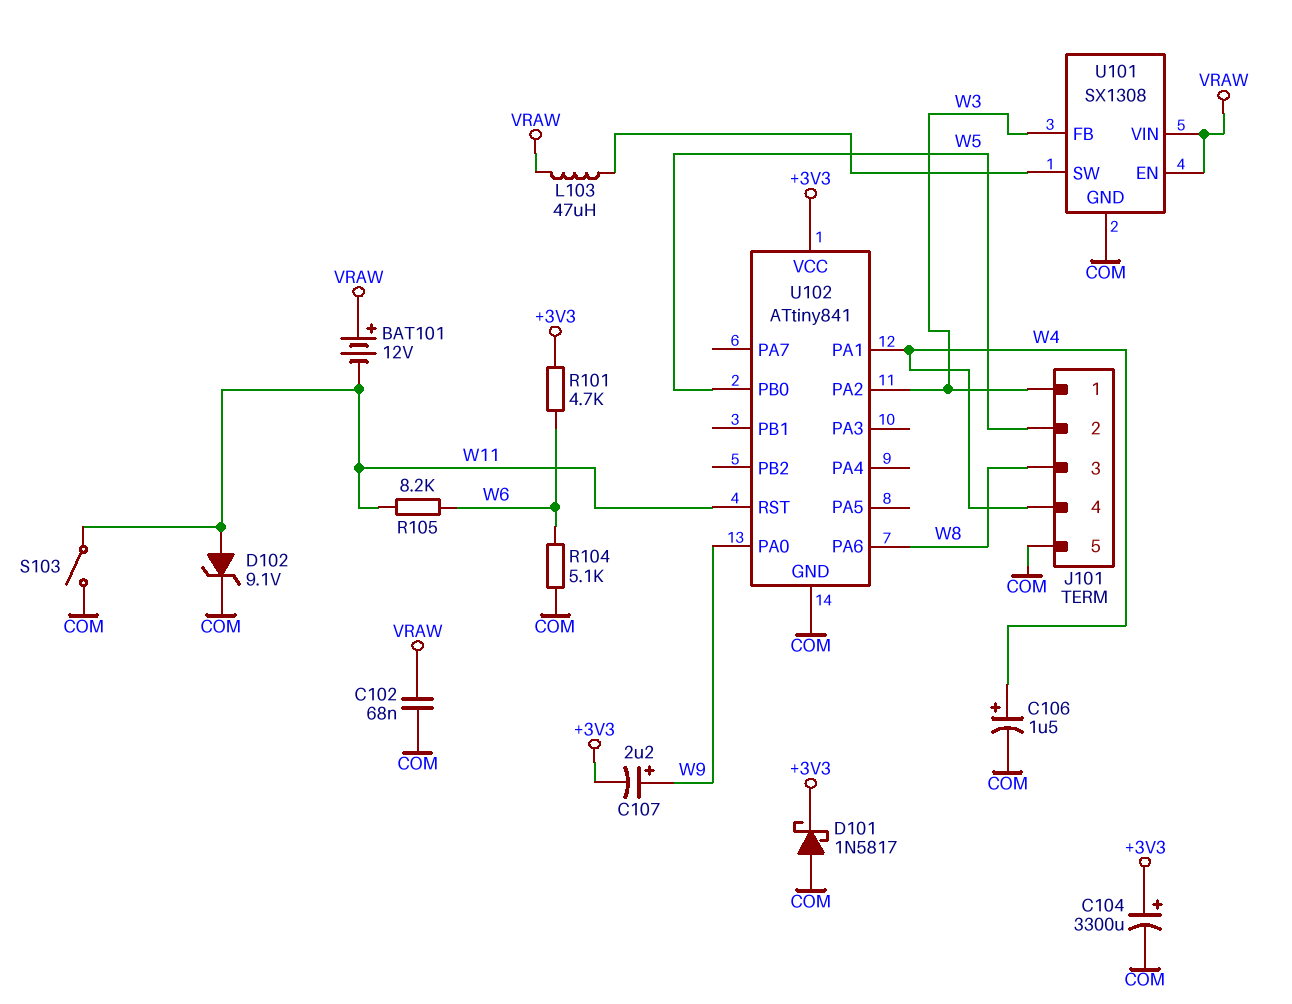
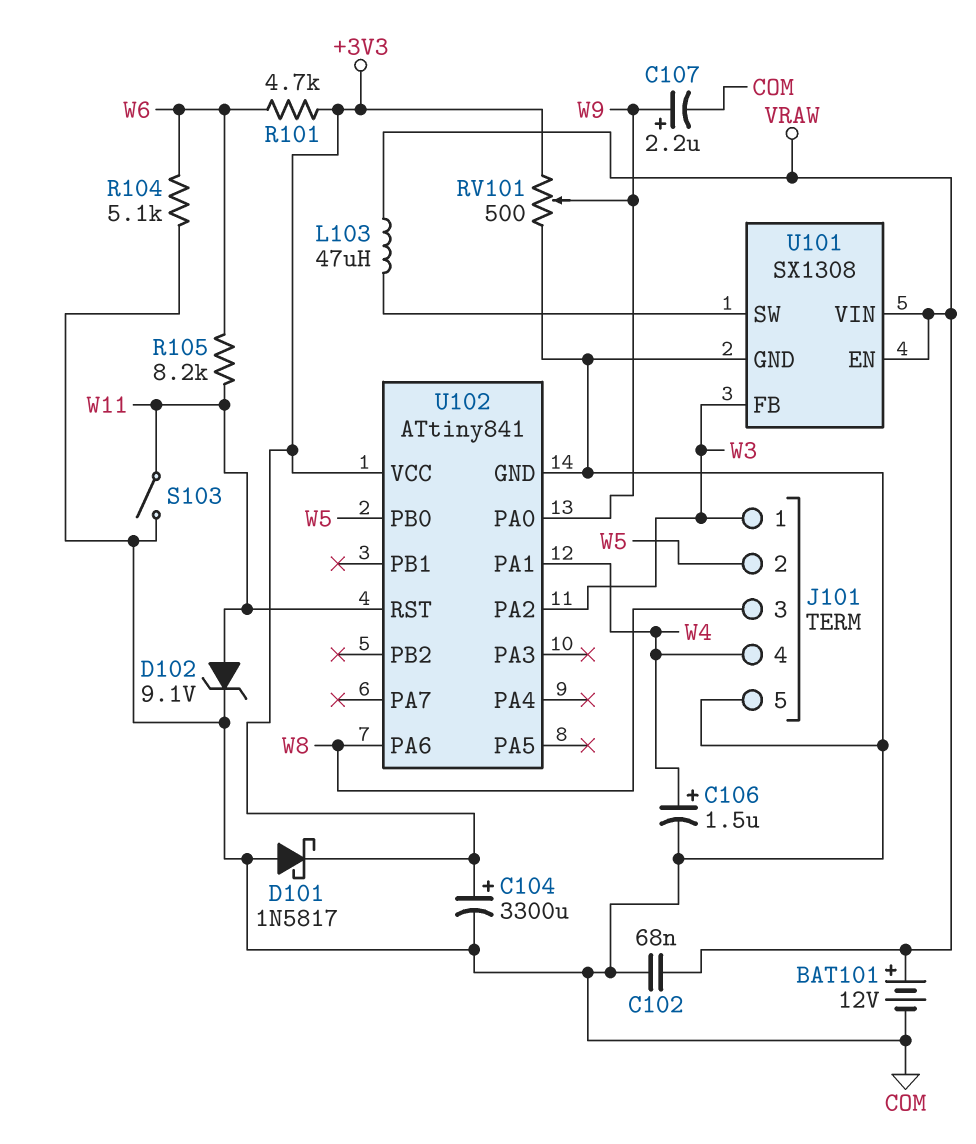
BAT101: 12V (plus VRAW, minus W11) -> 12V (plus VRAW, minus COM)
C107: 2.2uF (plus W9, minus +3V3) -> 2.2uF (plus W9, minus COM)
RV101: none -> 500 (+3V3, COM, wiper W9)

